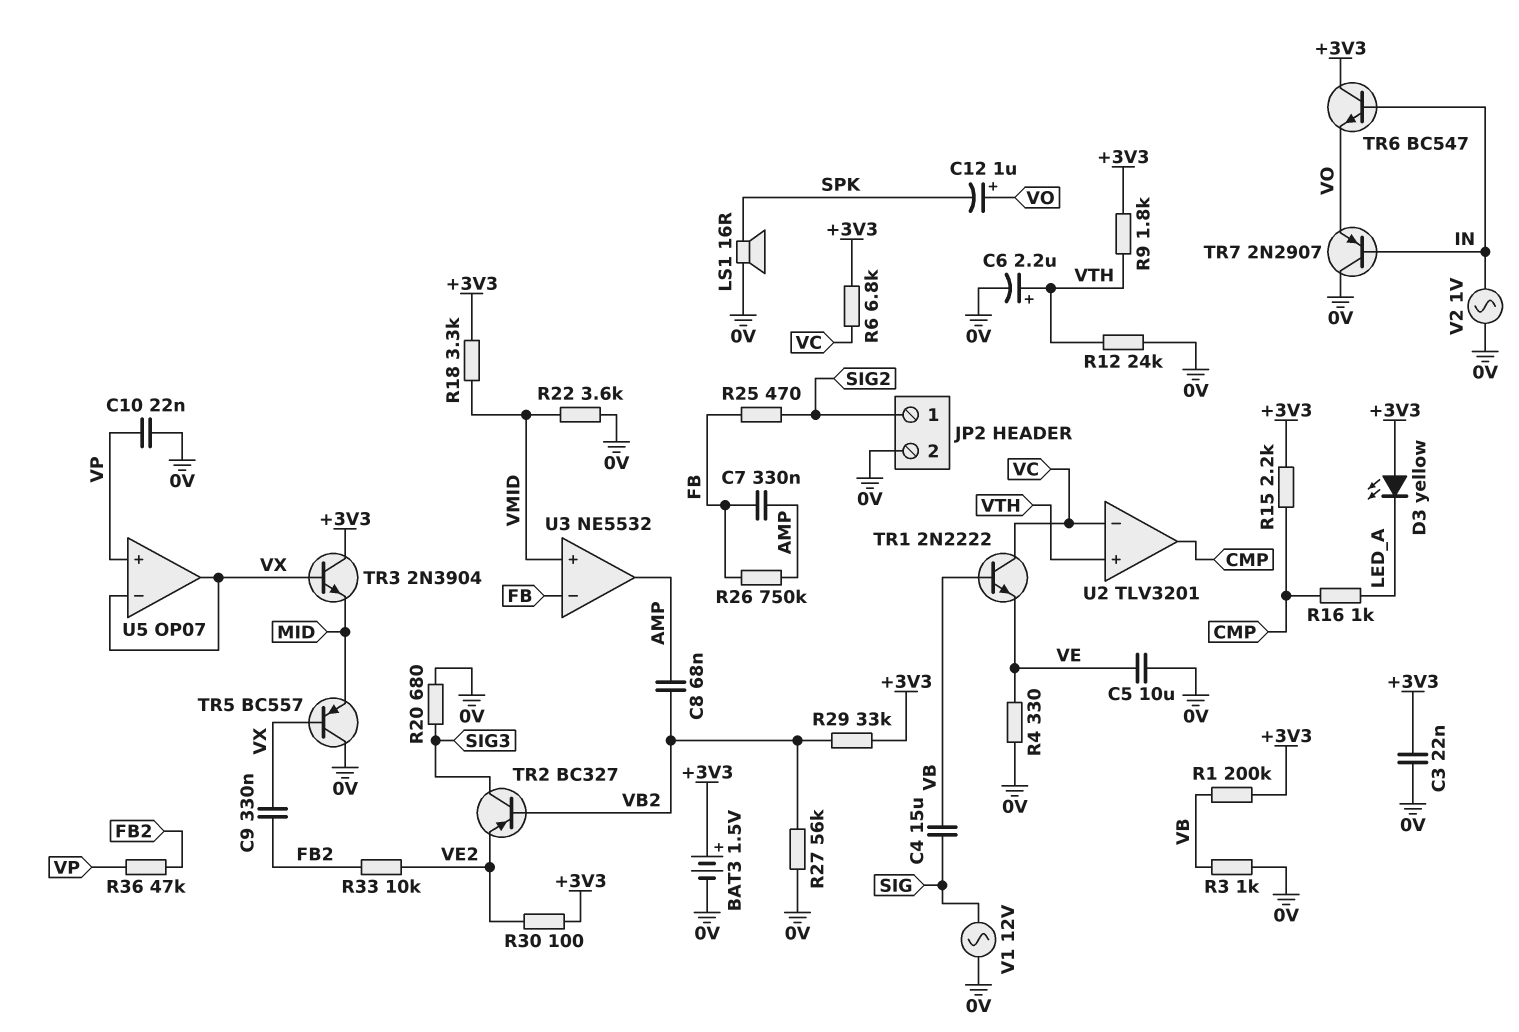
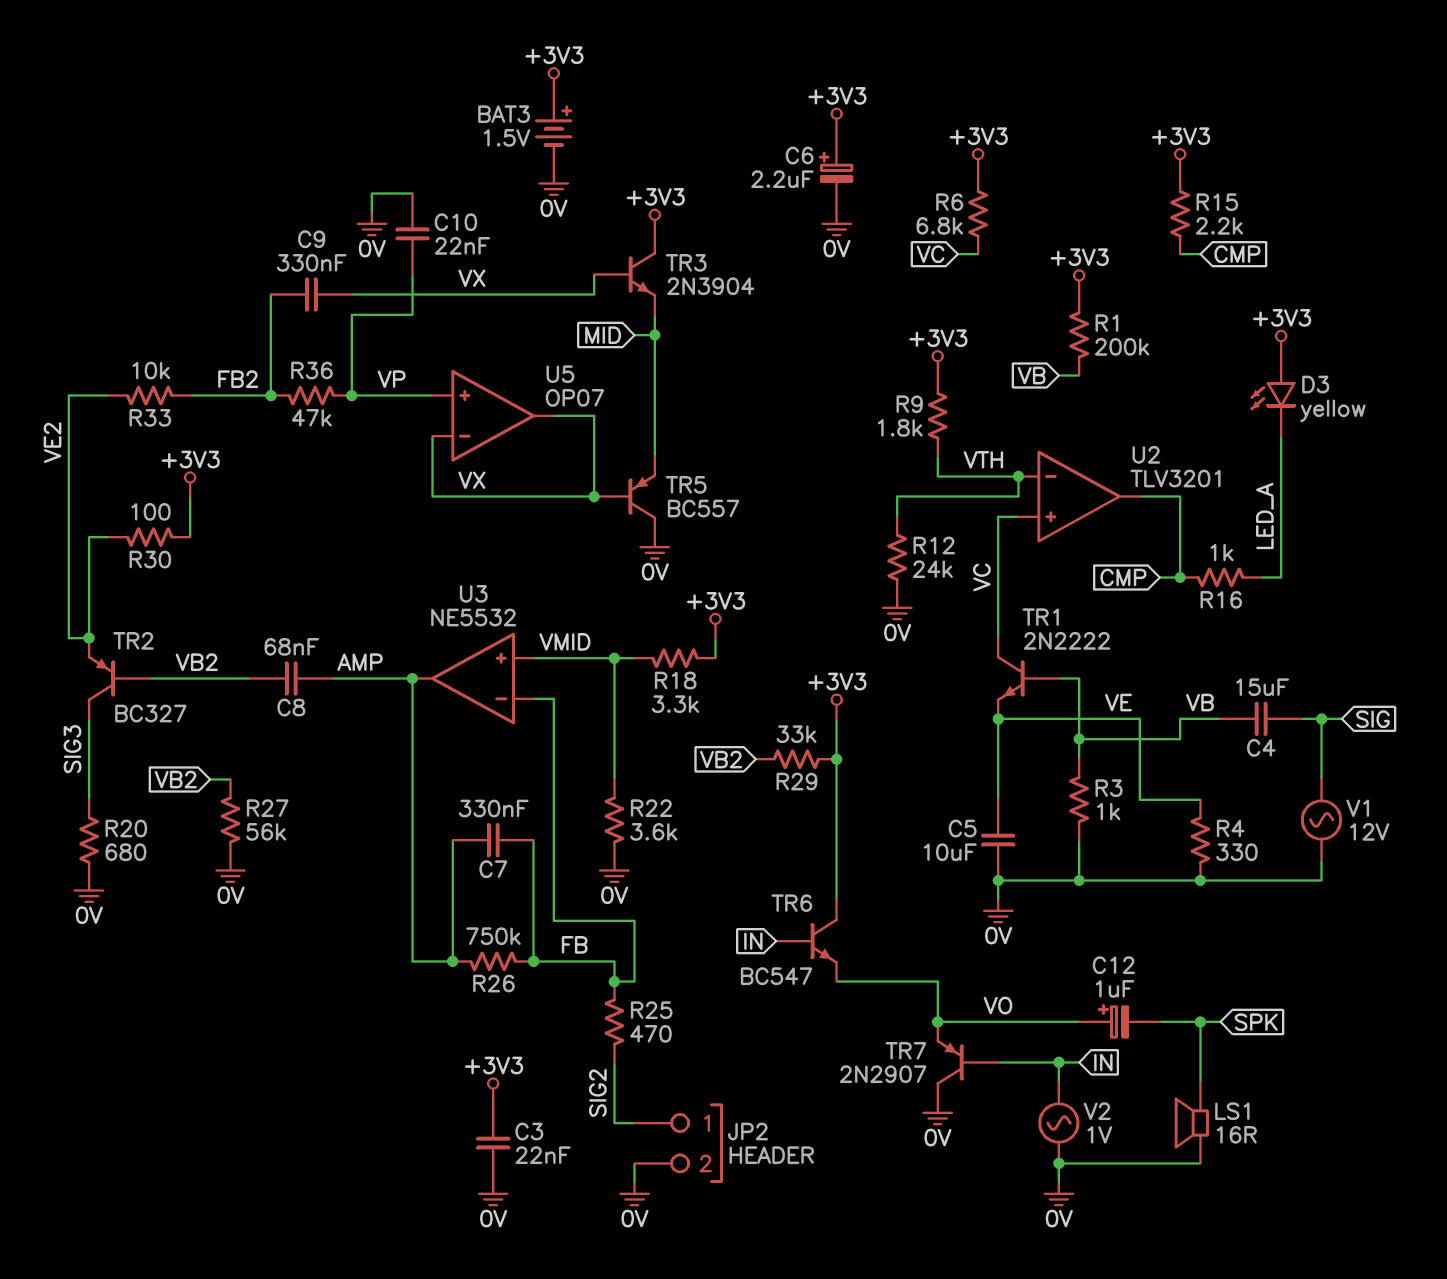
C6: 2.2uF (plus VTH, minus 0V) -> 2.2uF (plus +3V3, minus 0V)
U2 pin in+: VTH -> VC
U2 pin in-: VC -> VTH

